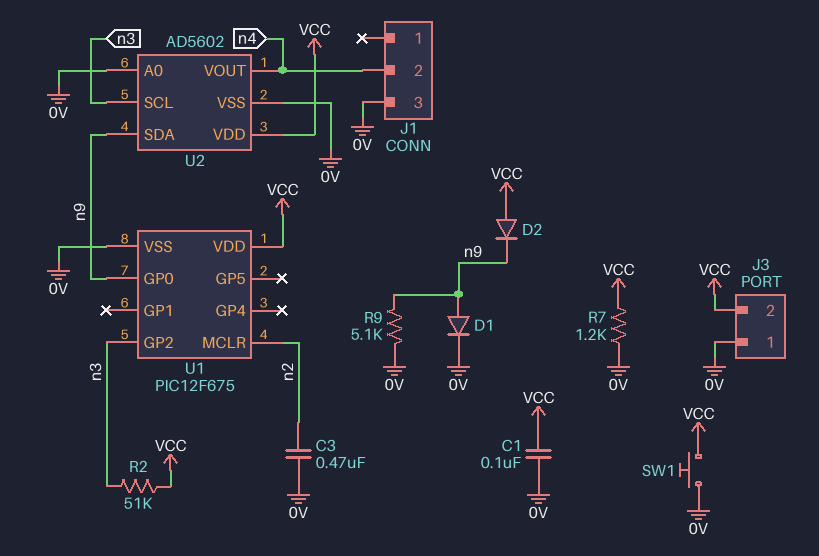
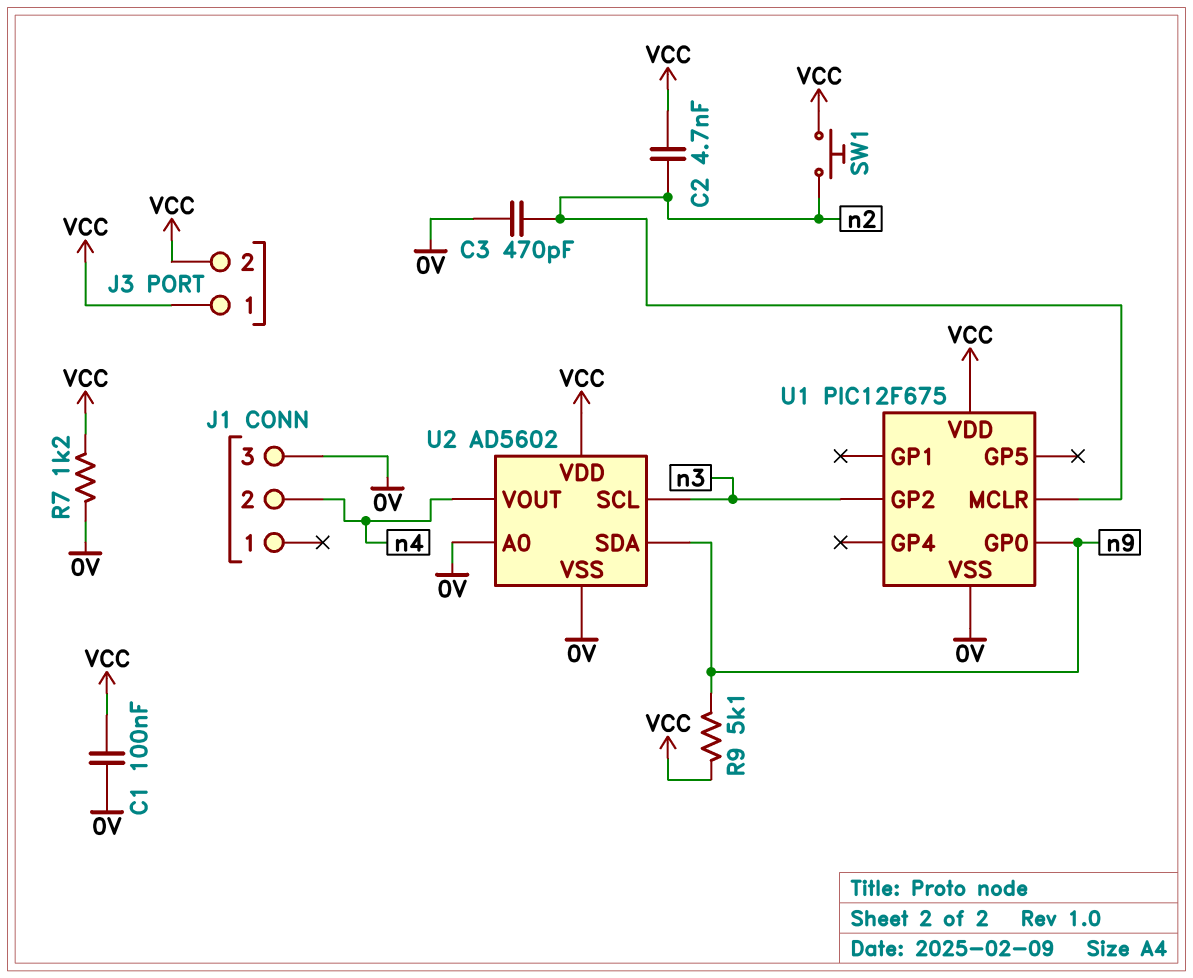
C2: none -> 4.7nF (VCC, n2)
C3: 470nF (0V, n2) -> 470pF (0V, n2)
D1: diode (A n9, K 0V) -> none
D2: diode (A VCC, K n9) -> none
J3 pin 1: 0V -> VCC
R2: 51k (VCC, n3) -> none
R9: 5.1k (0V, n9) -> 5.1k (VCC, n9)
SW1: button (0V, VCC) -> button (VCC, n2)

